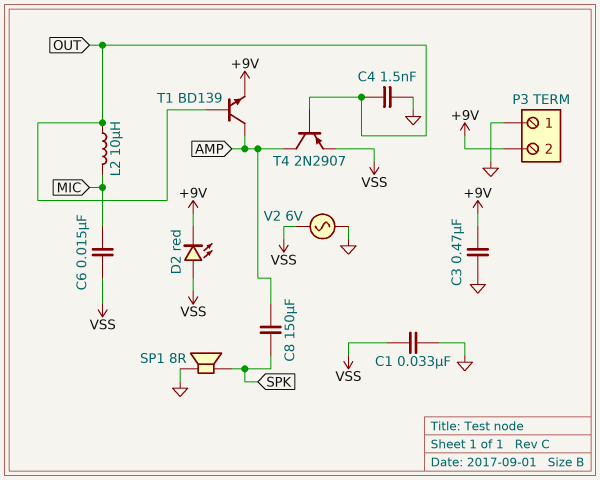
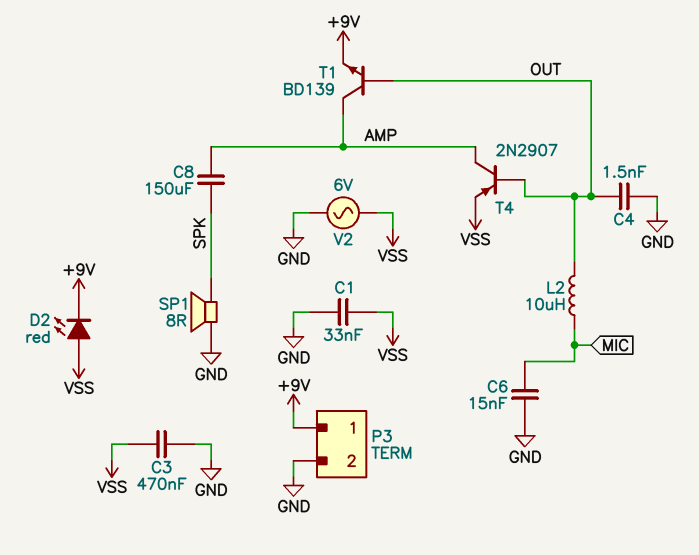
C3: 470nF (+9V, GND) -> 470nF (GND, VSS)
C6: 15nF (MIC, VSS) -> 15nF (GND, MIC)
P3 pin 1: GND -> +9V
P3 pin 2: +9V -> GND

